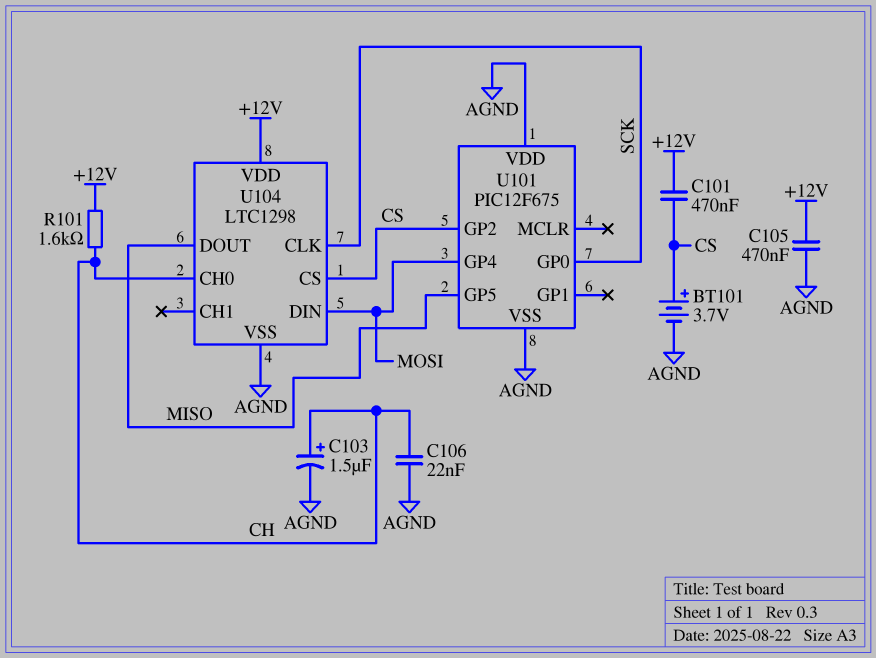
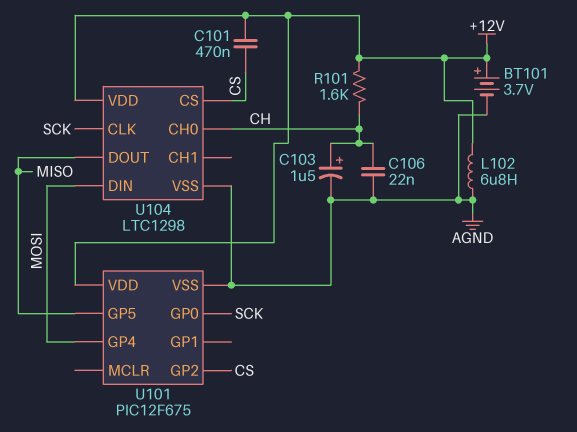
BT101: 3.7V (plus CS, minus AGND) -> 3.7V (plus +12V, minus AGND)
C105: 470nF (+12V, AGND) -> none
L102: none -> 6.8uH (+12V, AGND)
U101 pin VDD: AGND -> +12V

